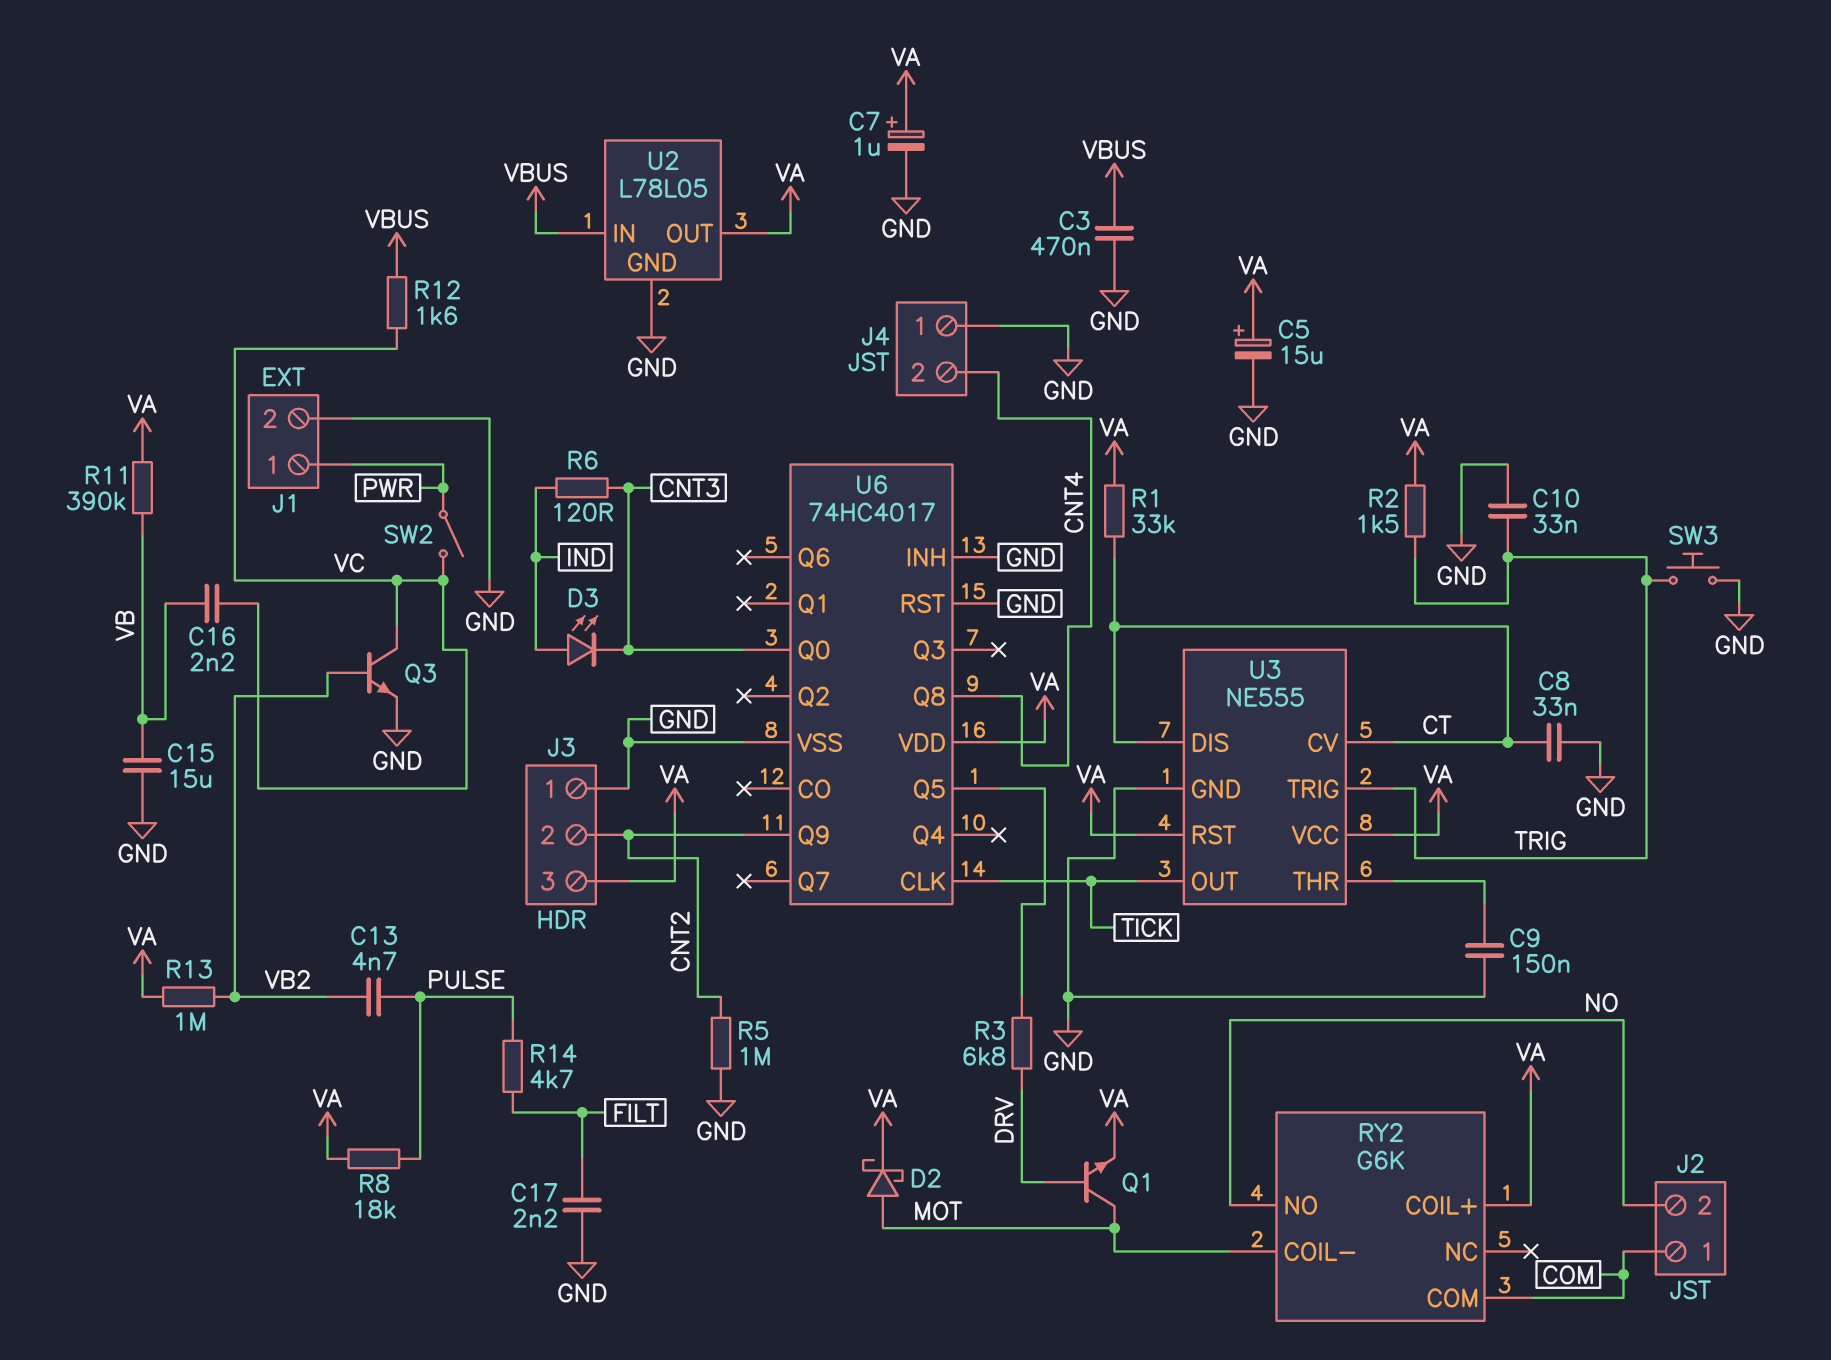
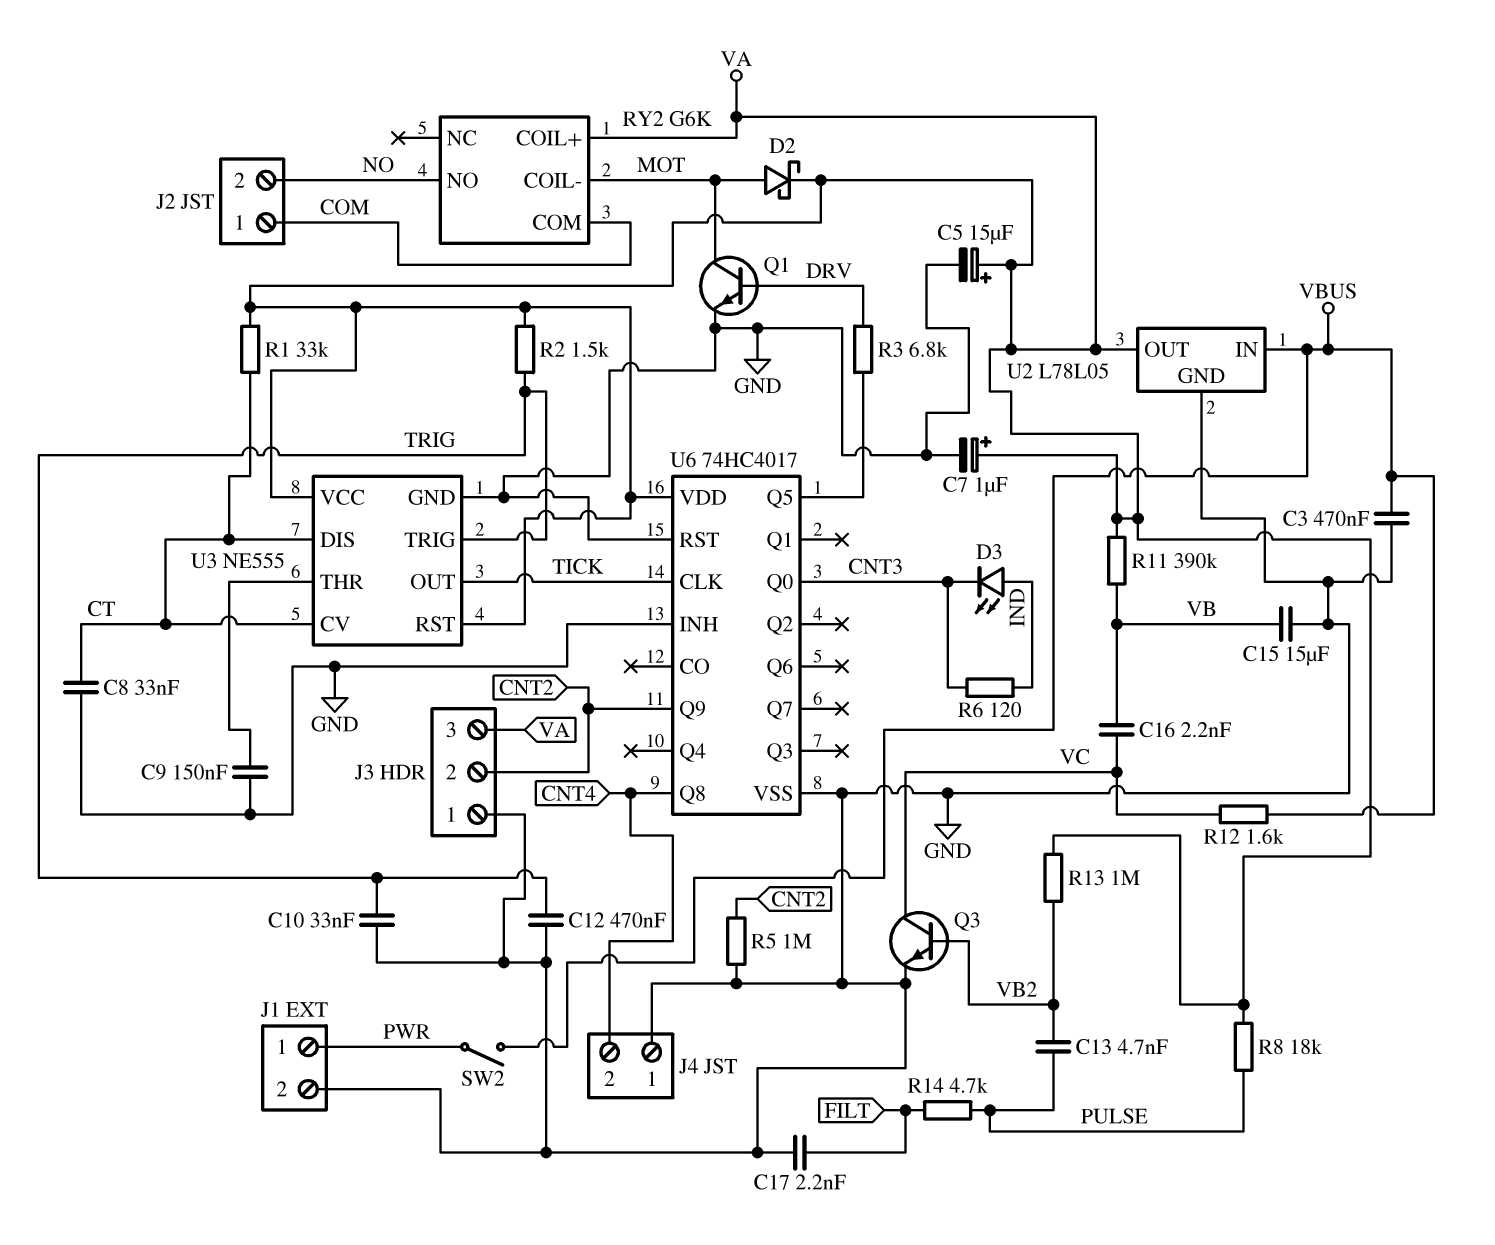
C12: none -> 470nF (GND, TRIG)
Q1: NPN (B DRV, C MOT, E VA) -> NPN (B DRV, C MOT, E GND)
SW2: switch (PWR, VC) -> switch (PWR, VBUS)
SW3: button (GND, TRIG) -> none

